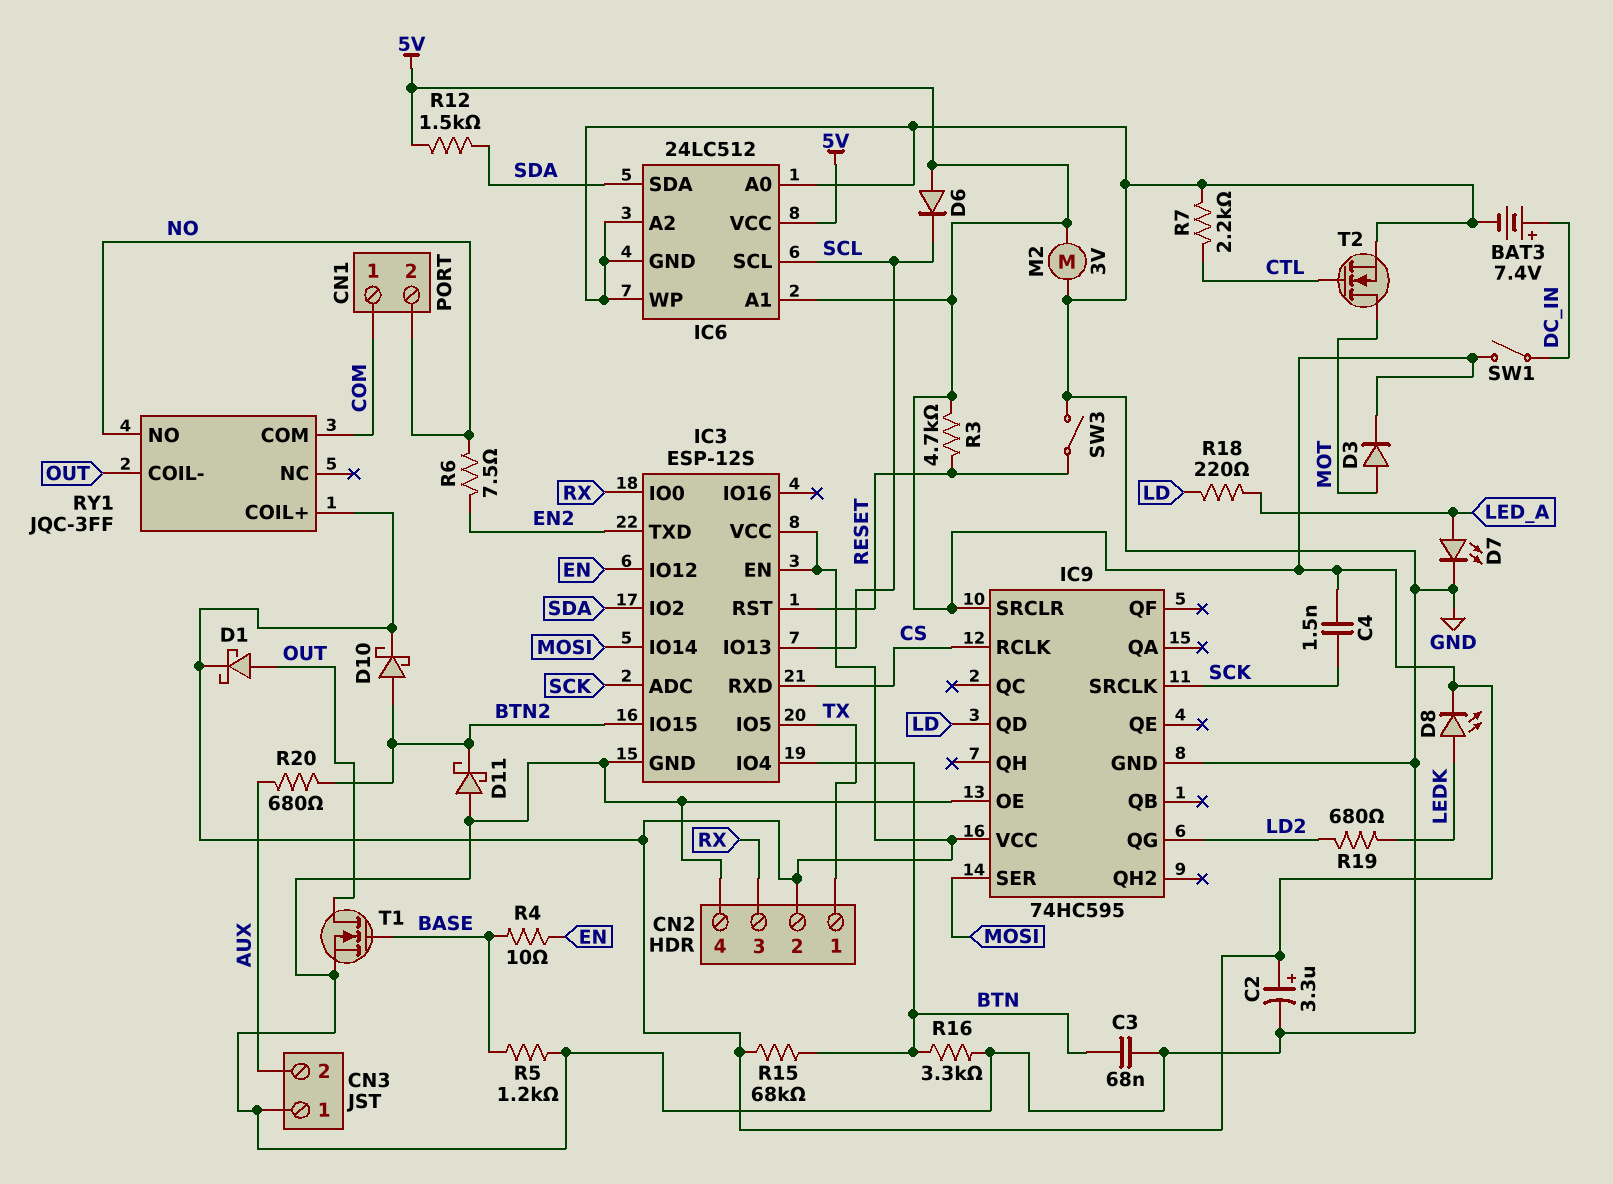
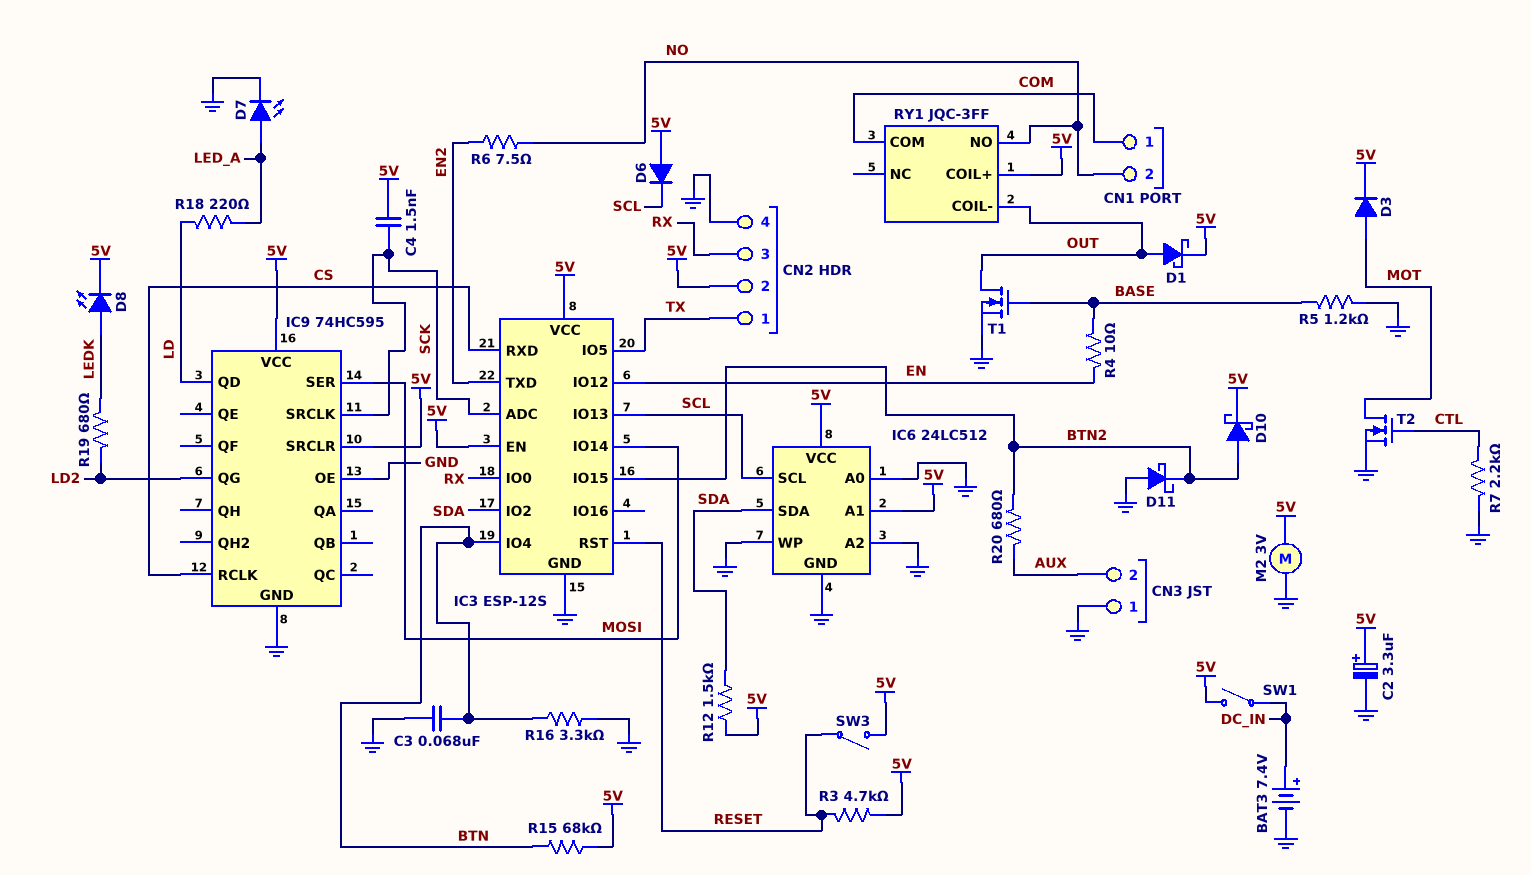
SW3: switch (GND, RESET) -> switch (5V, RESET)

